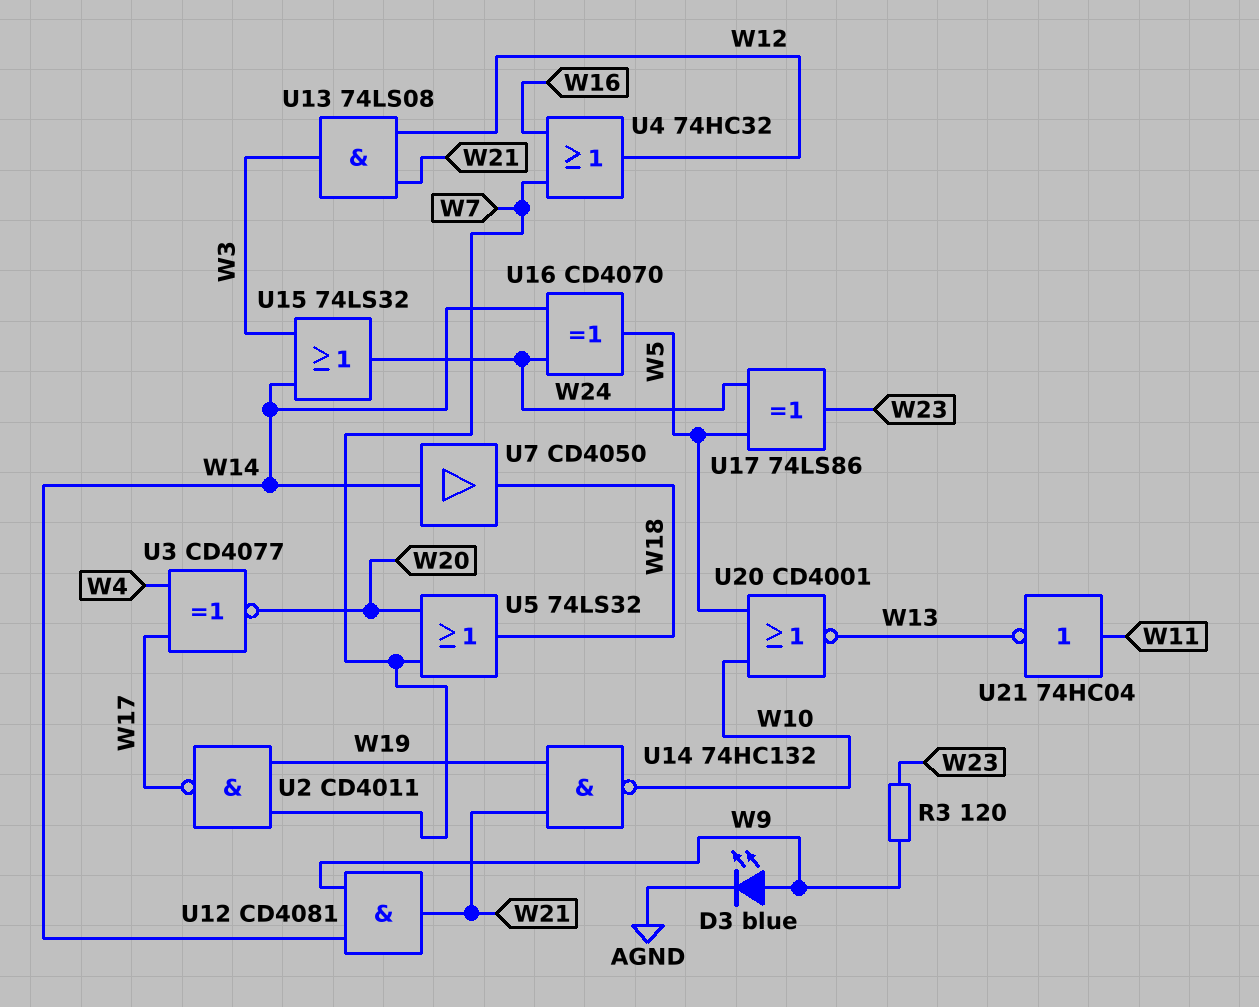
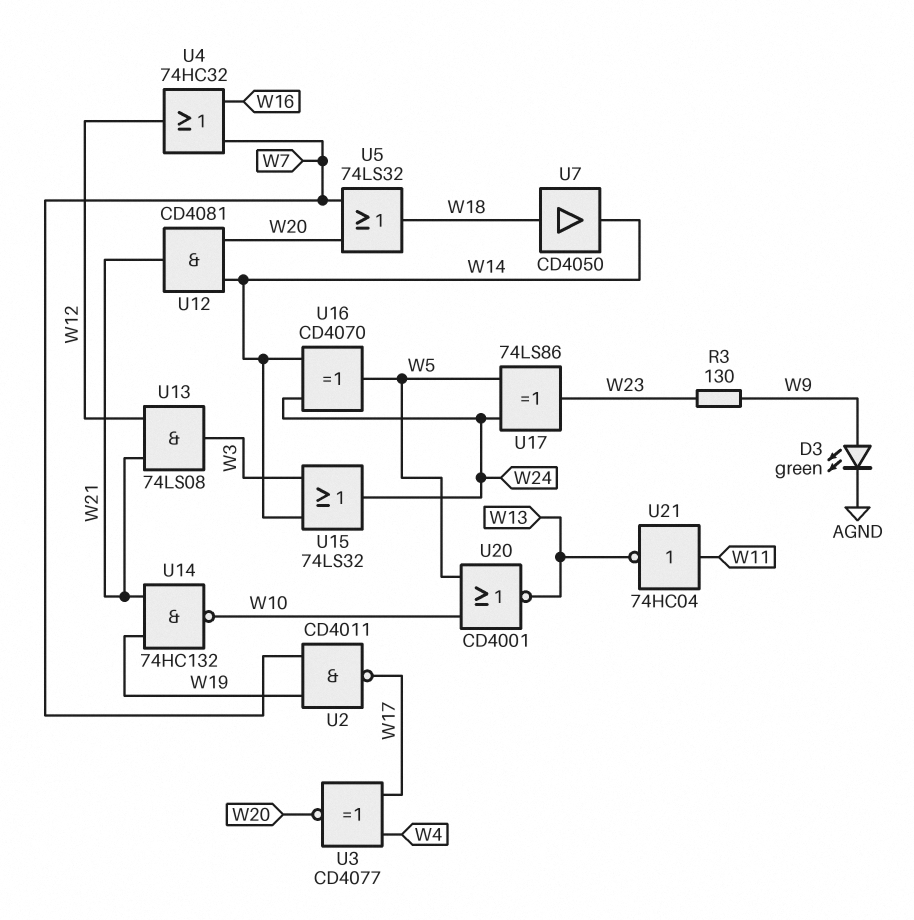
D3: LED blue (A W9, K AGND) -> LED green (A W9, K AGND)
R3: 120 (W9, W23) -> 130 (W9, W23)
U7: buffer CD4050 (in W14, out W18) -> buffer CD4050 (in W18, out W14)
U12: AND CD4081 (in W9, in W14, out W21) -> AND CD4081 (in W14, in W20, out W21)

